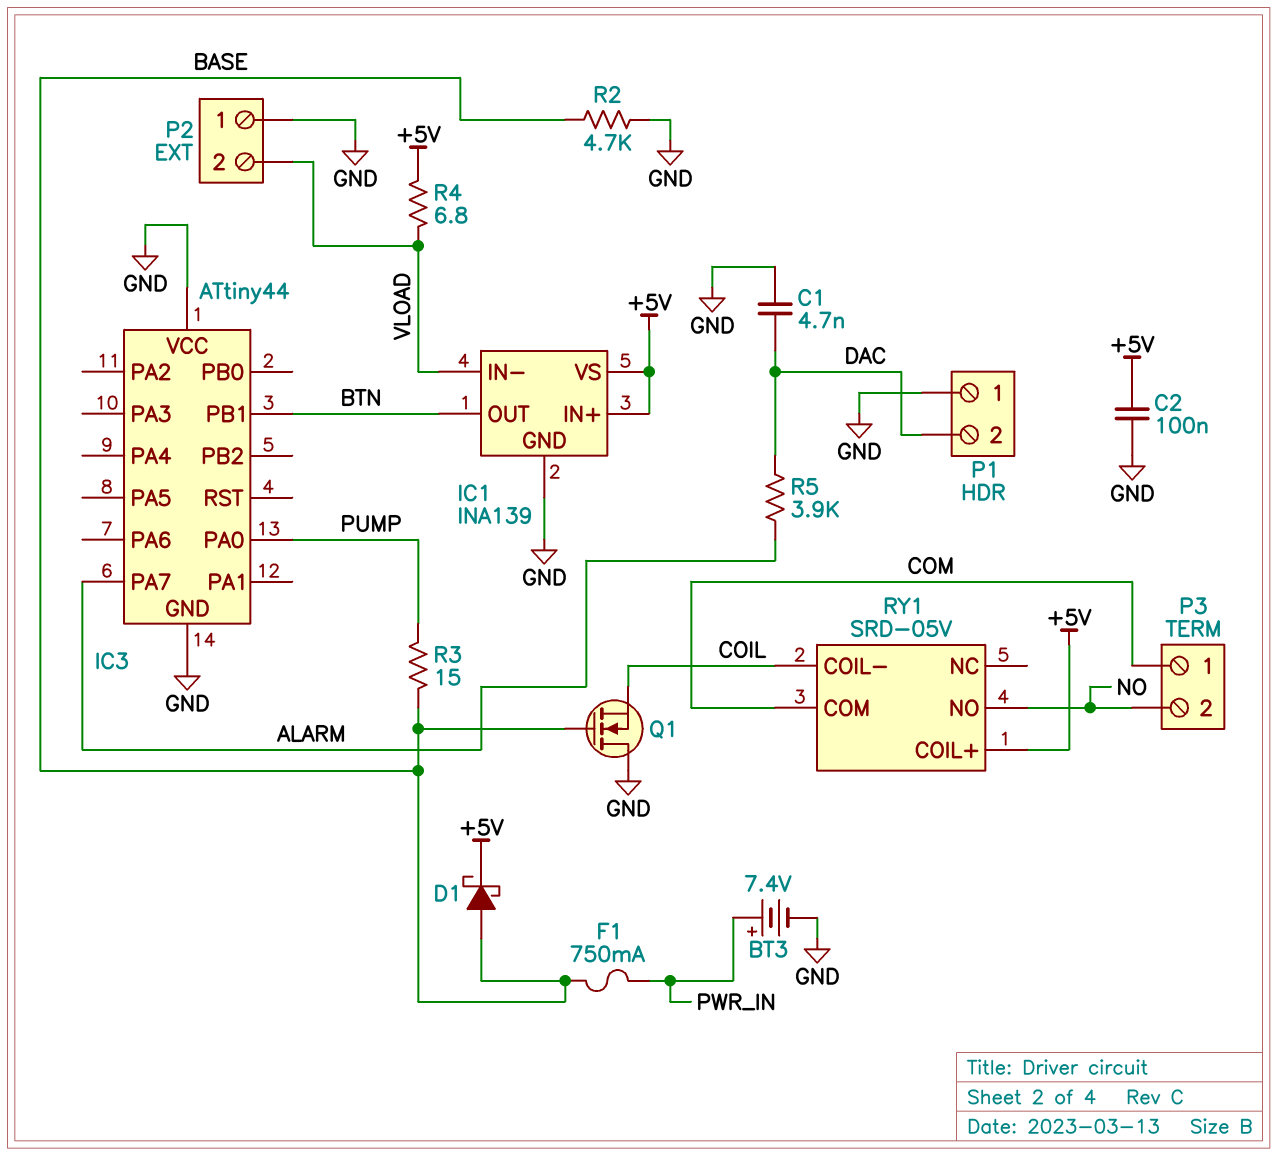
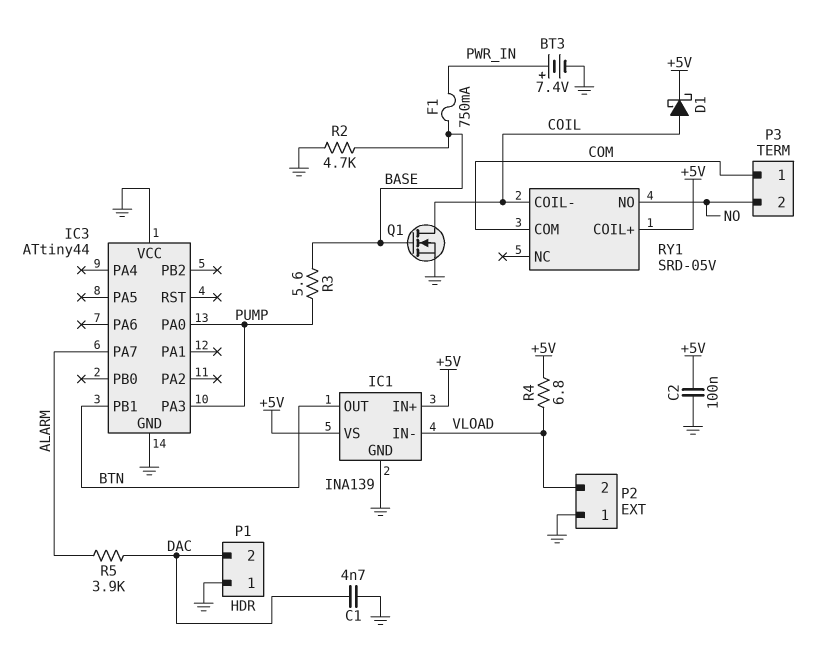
D1: schottky (A BASE, K +5V) -> schottky (A COIL, K +5V)
IC3 pin PA3: none -> PUMP
Q1: NMOS (G BASE, D GND, S COIL) -> NMOS (G BASE, D COIL, S GND)
R3: 15 (BASE, PUMP) -> 5.6 (BASE, PUMP)

